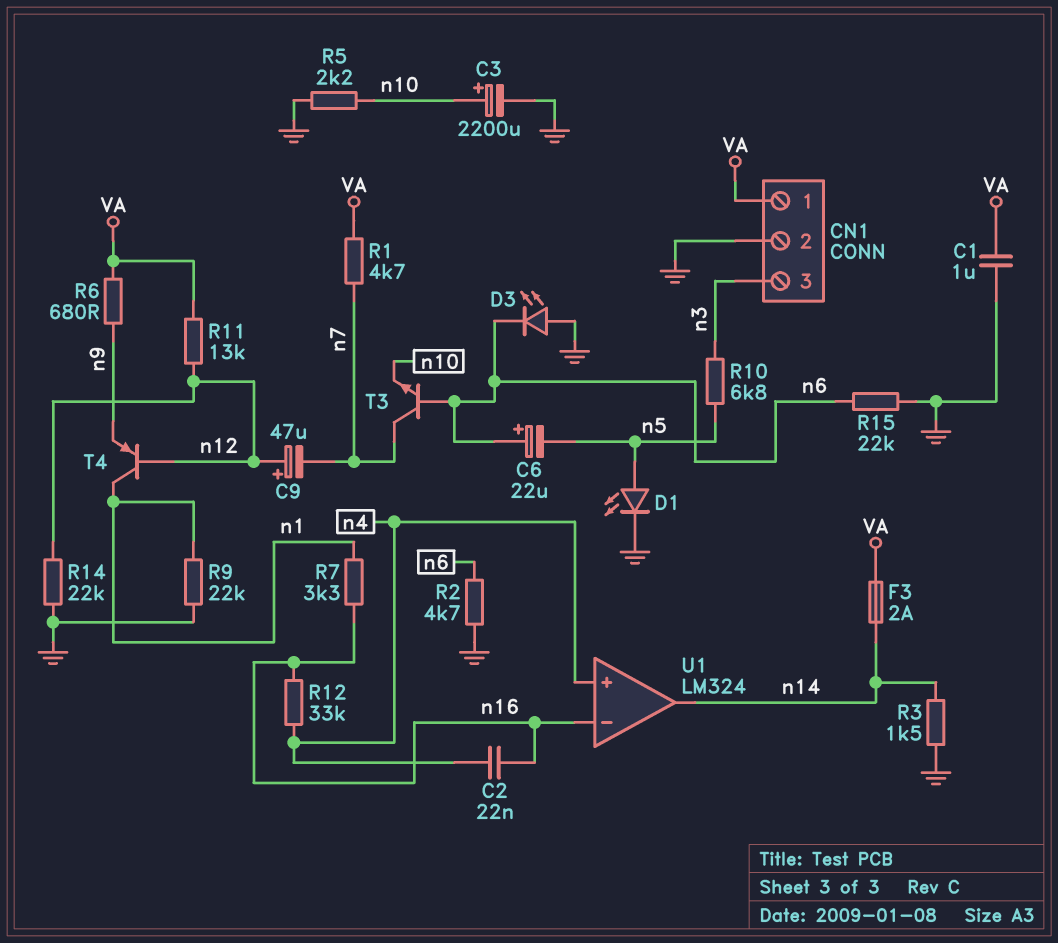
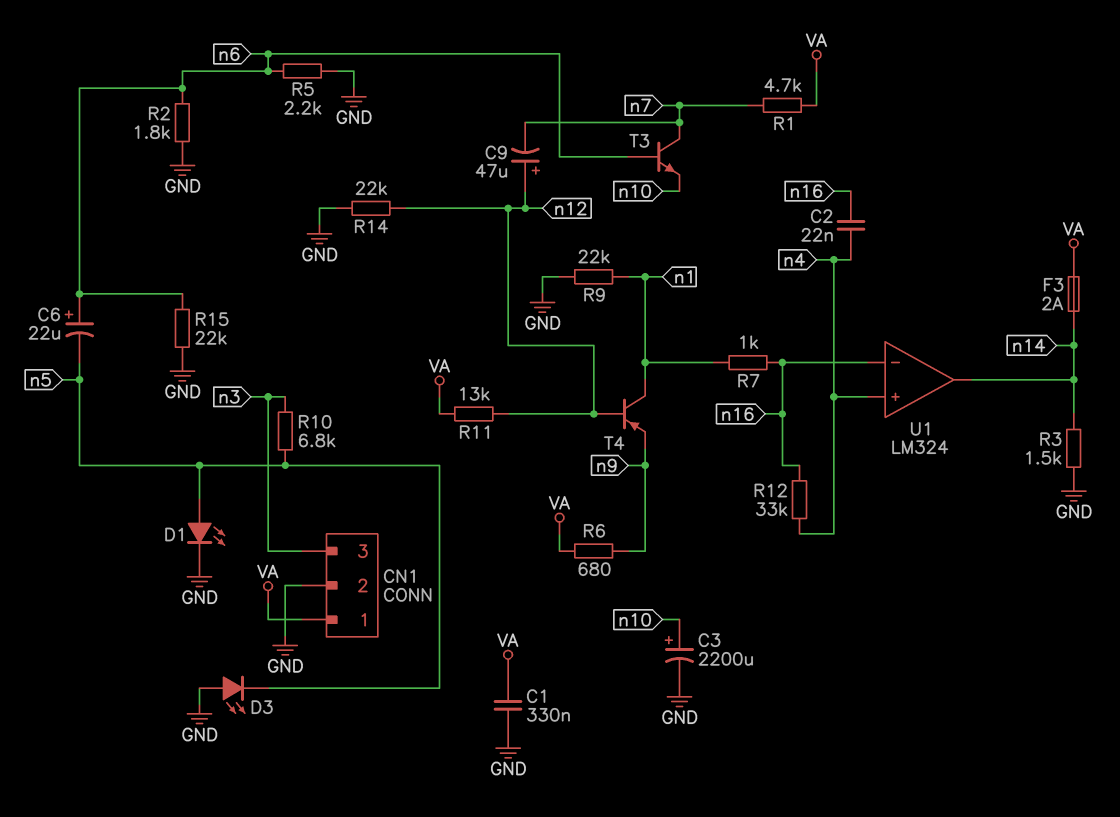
C1: 1uF (GND, VA) -> 330nF (GND, VA)
D3: LED (A GND, K n6) -> LED (A GND, K n5)
R2: 4.7k (GND, n6) -> 1.8k (GND, n6)
R5: 2.2k (GND, n10) -> 2.2k (GND, n6)
R7: 3.3k (n1, n16) -> 1k (n1, n16)

